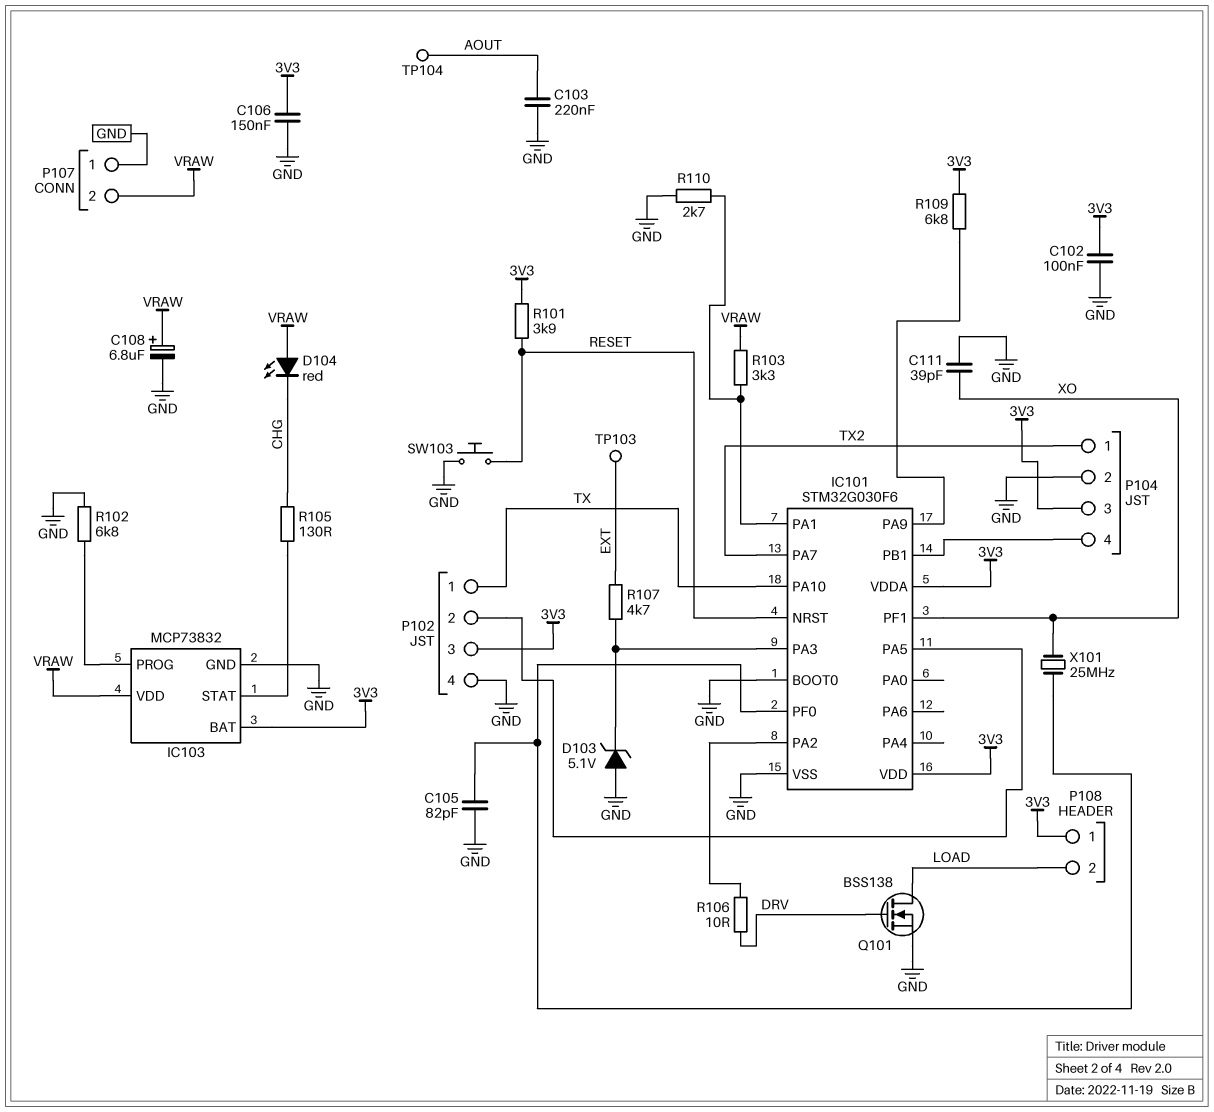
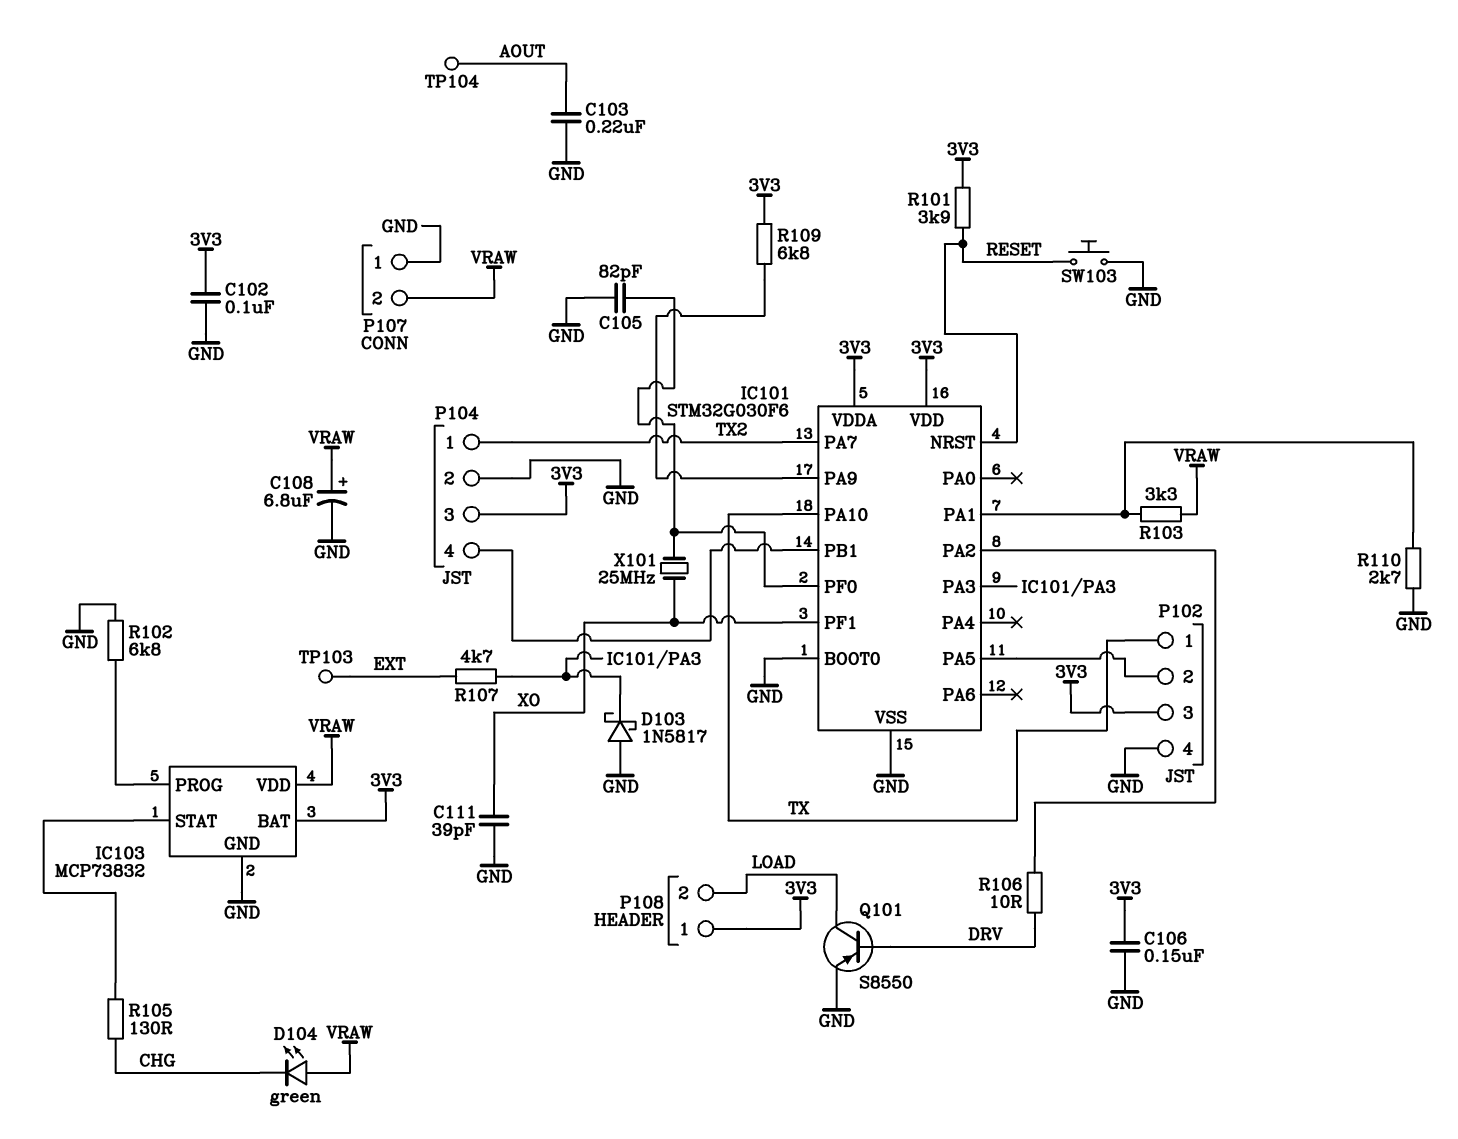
D103: zener 5.1V (A GND, K IC101/PA3) -> schottky 1N5817 (A GND, K IC101/PA3)
D104: LED red (A VRAW, K CHG) -> LED green (A VRAW, K CHG)
Q101: NMOS BSS138 (G DRV, D LOAD, S GND) -> PNP S8550 (B DRV, C LOAD, E GND)

